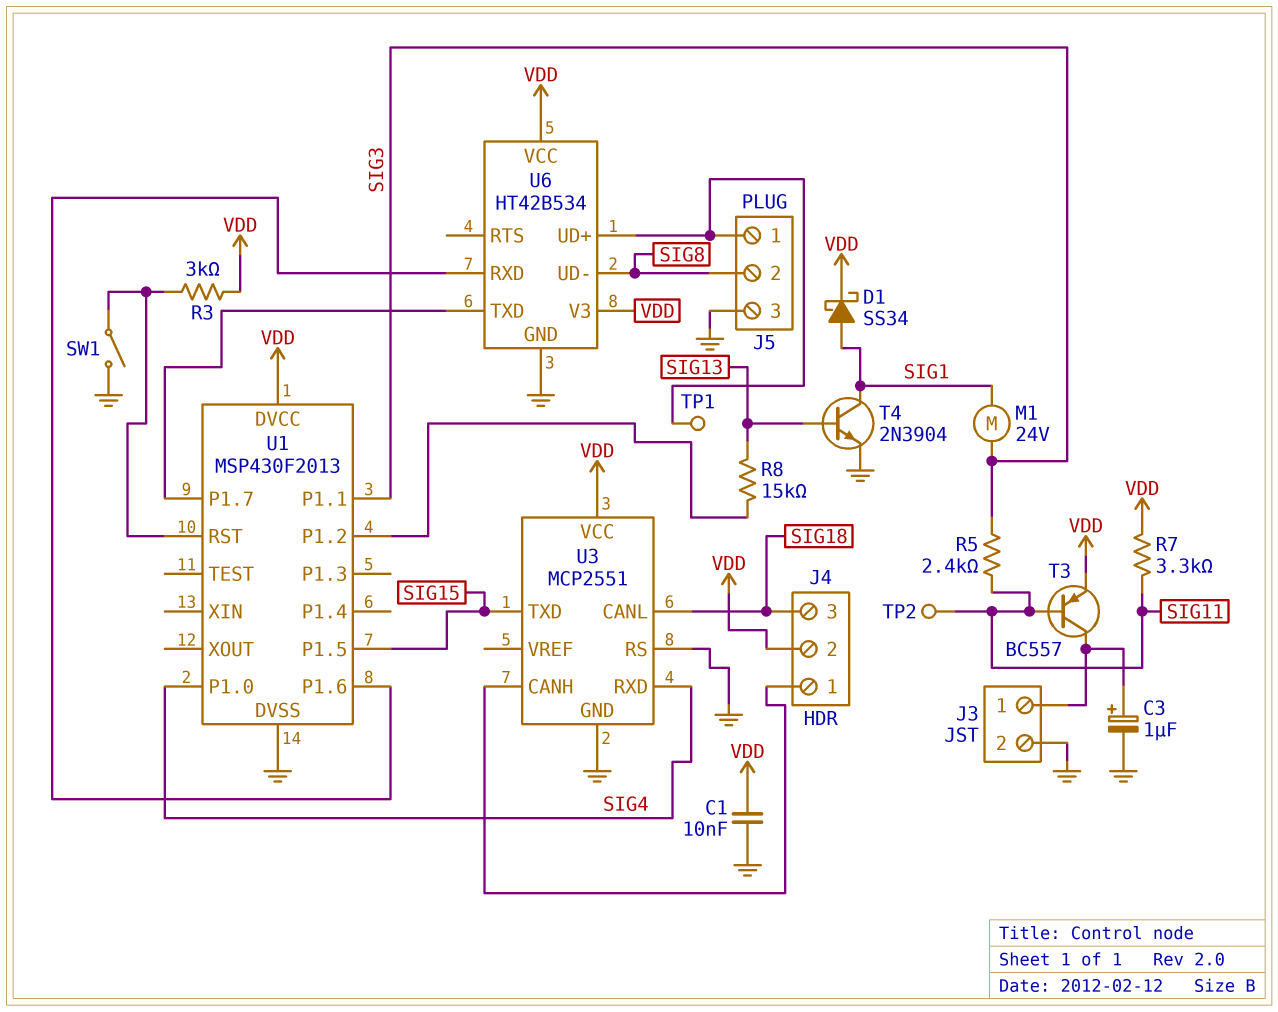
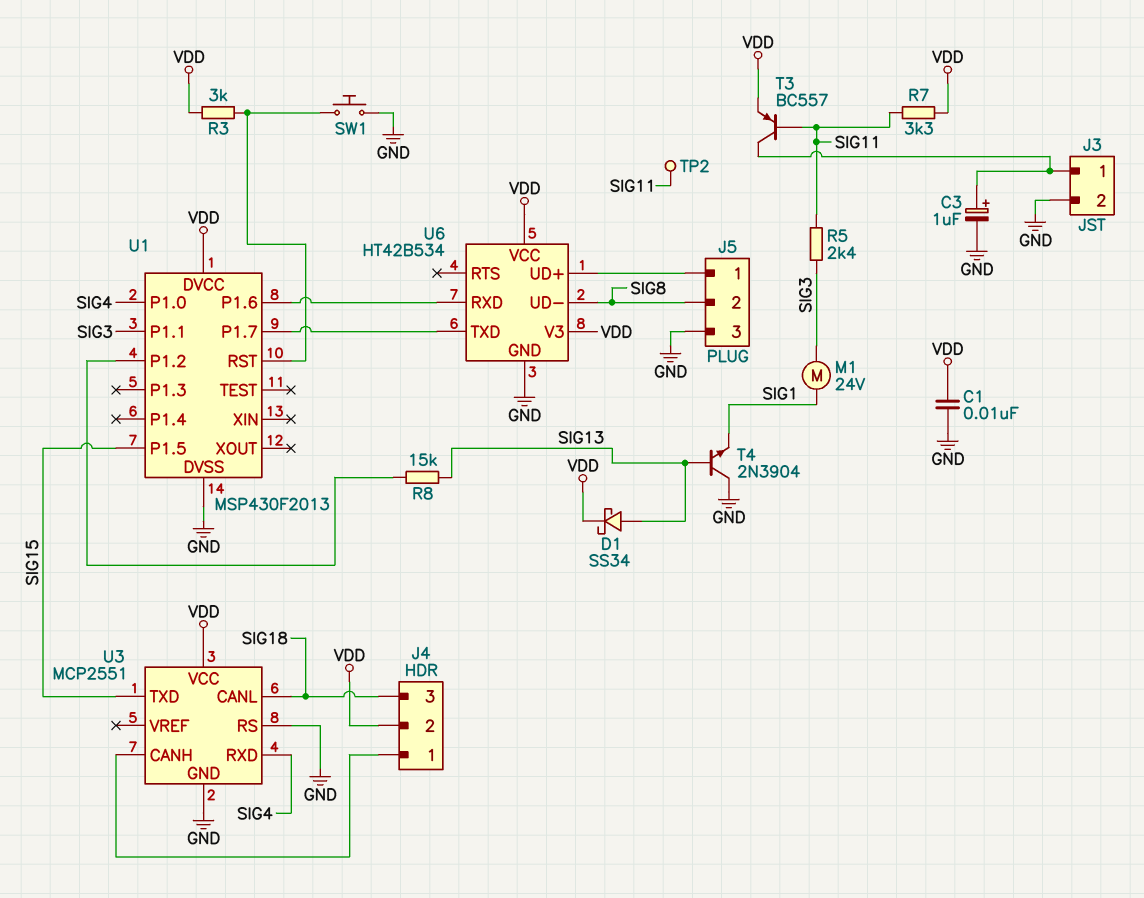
D1: schottky SS34 (A SIG1, K VDD) -> schottky SS34 (A SIG13, K VDD)
SW1: switch (GND, U1/RST) -> button (GND, U1/RST)
T4: NPN 2N3904 (B SIG13, C SIG1, E GND) -> NPN 2N3904 (B SIG13, C GND, E SIG1)
TP1: test point (J5/1) -> none

